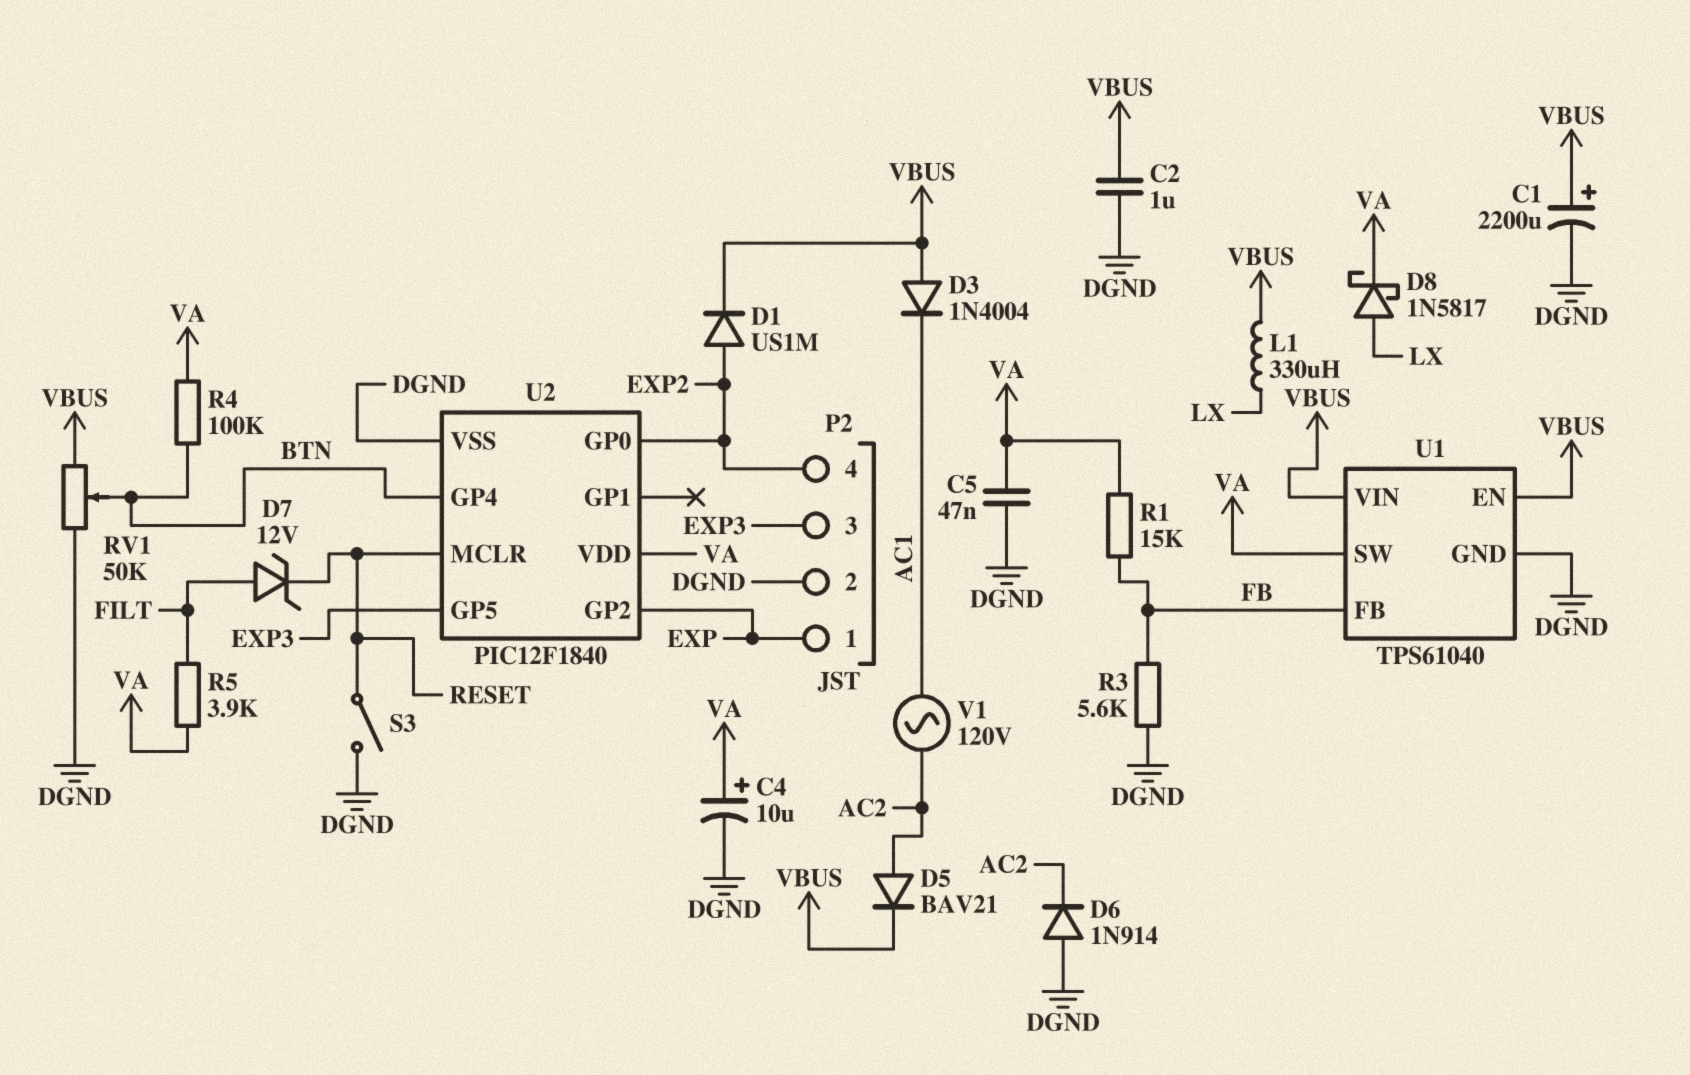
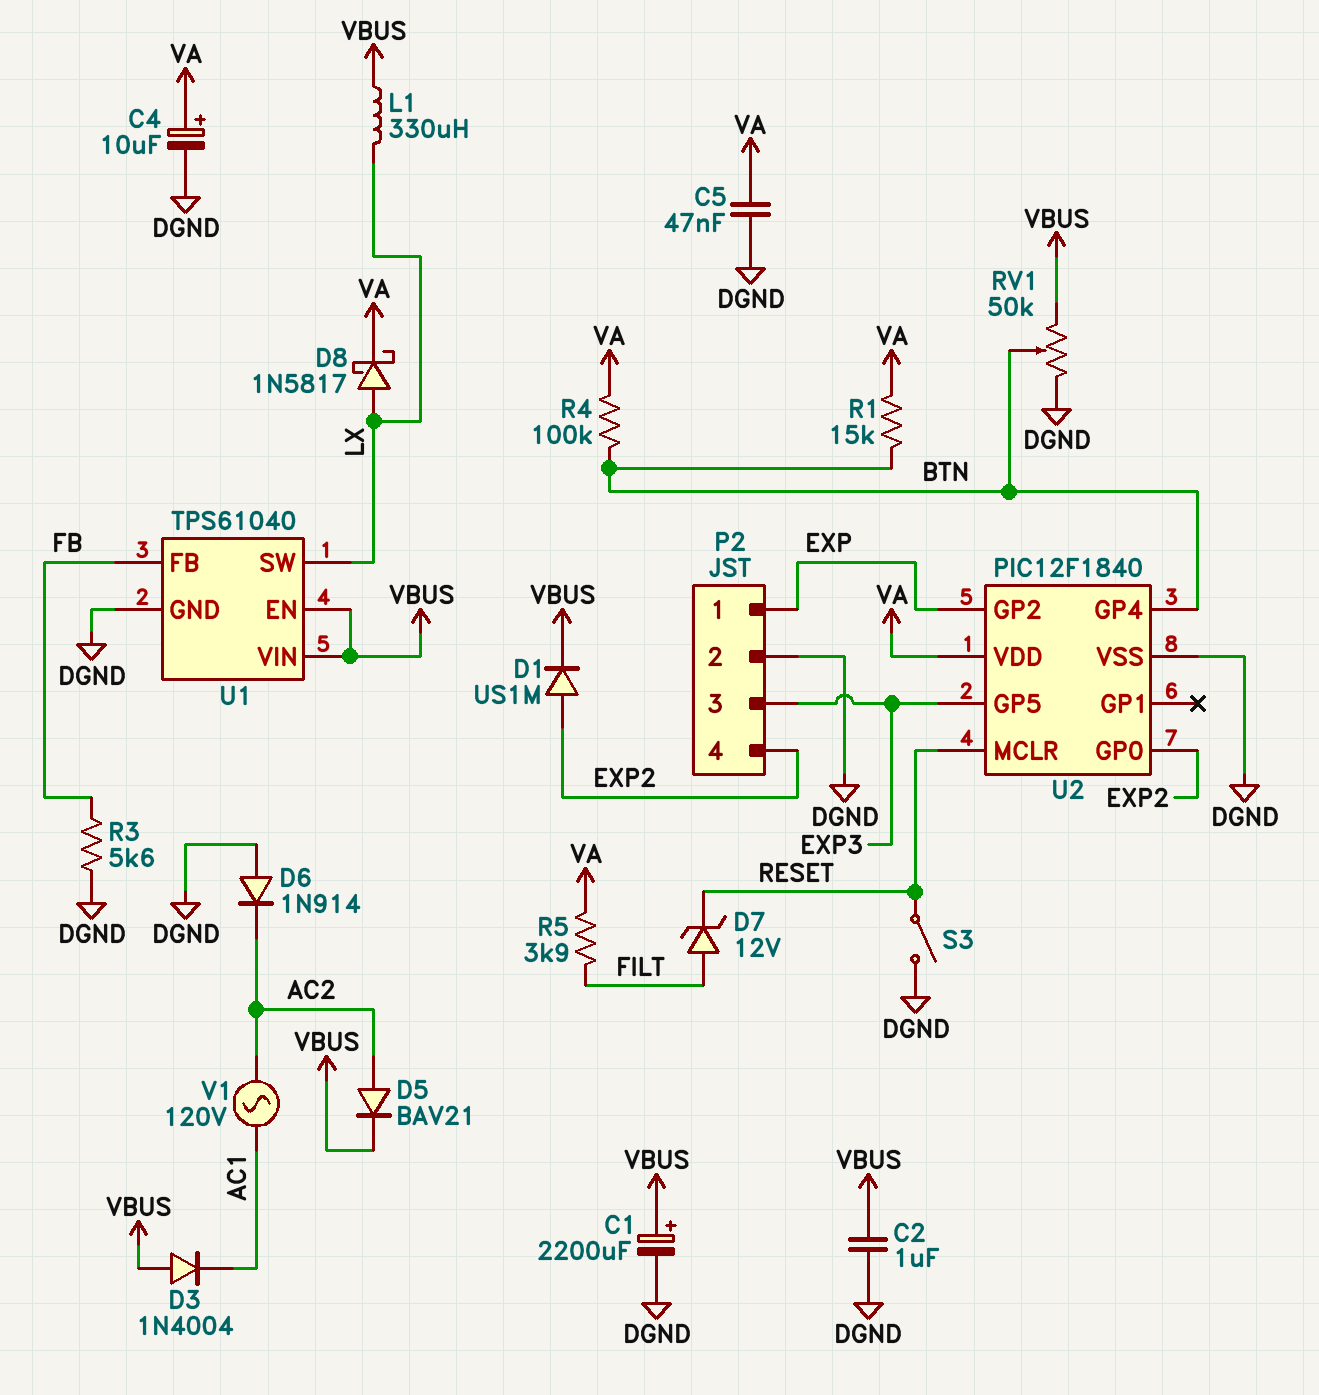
R1: 15k (FB, VA) -> 15k (BTN, VA)
U1 pin SW: VA -> LX

